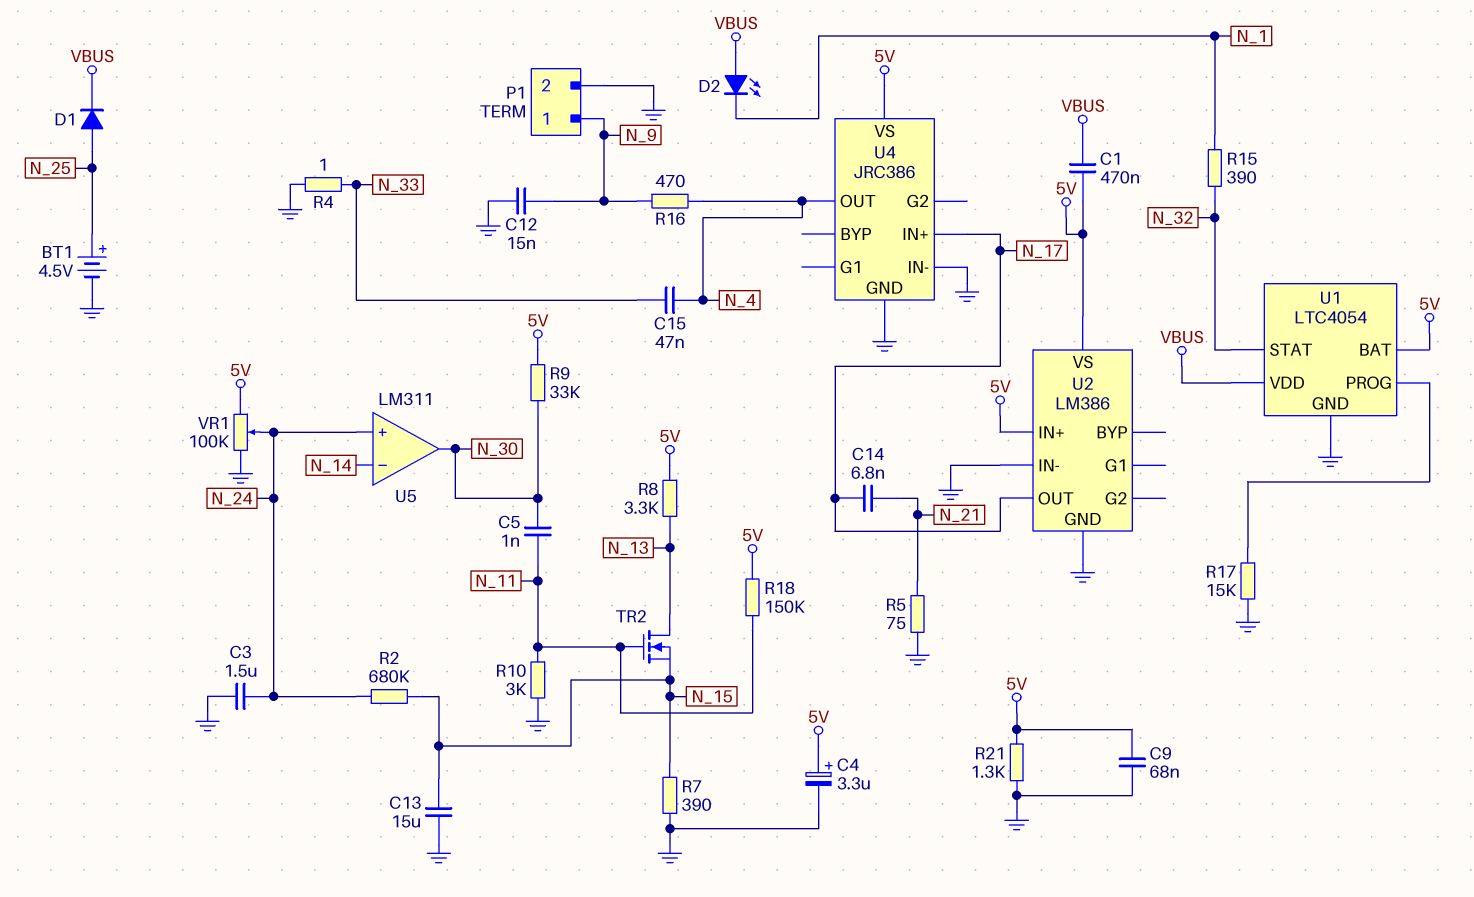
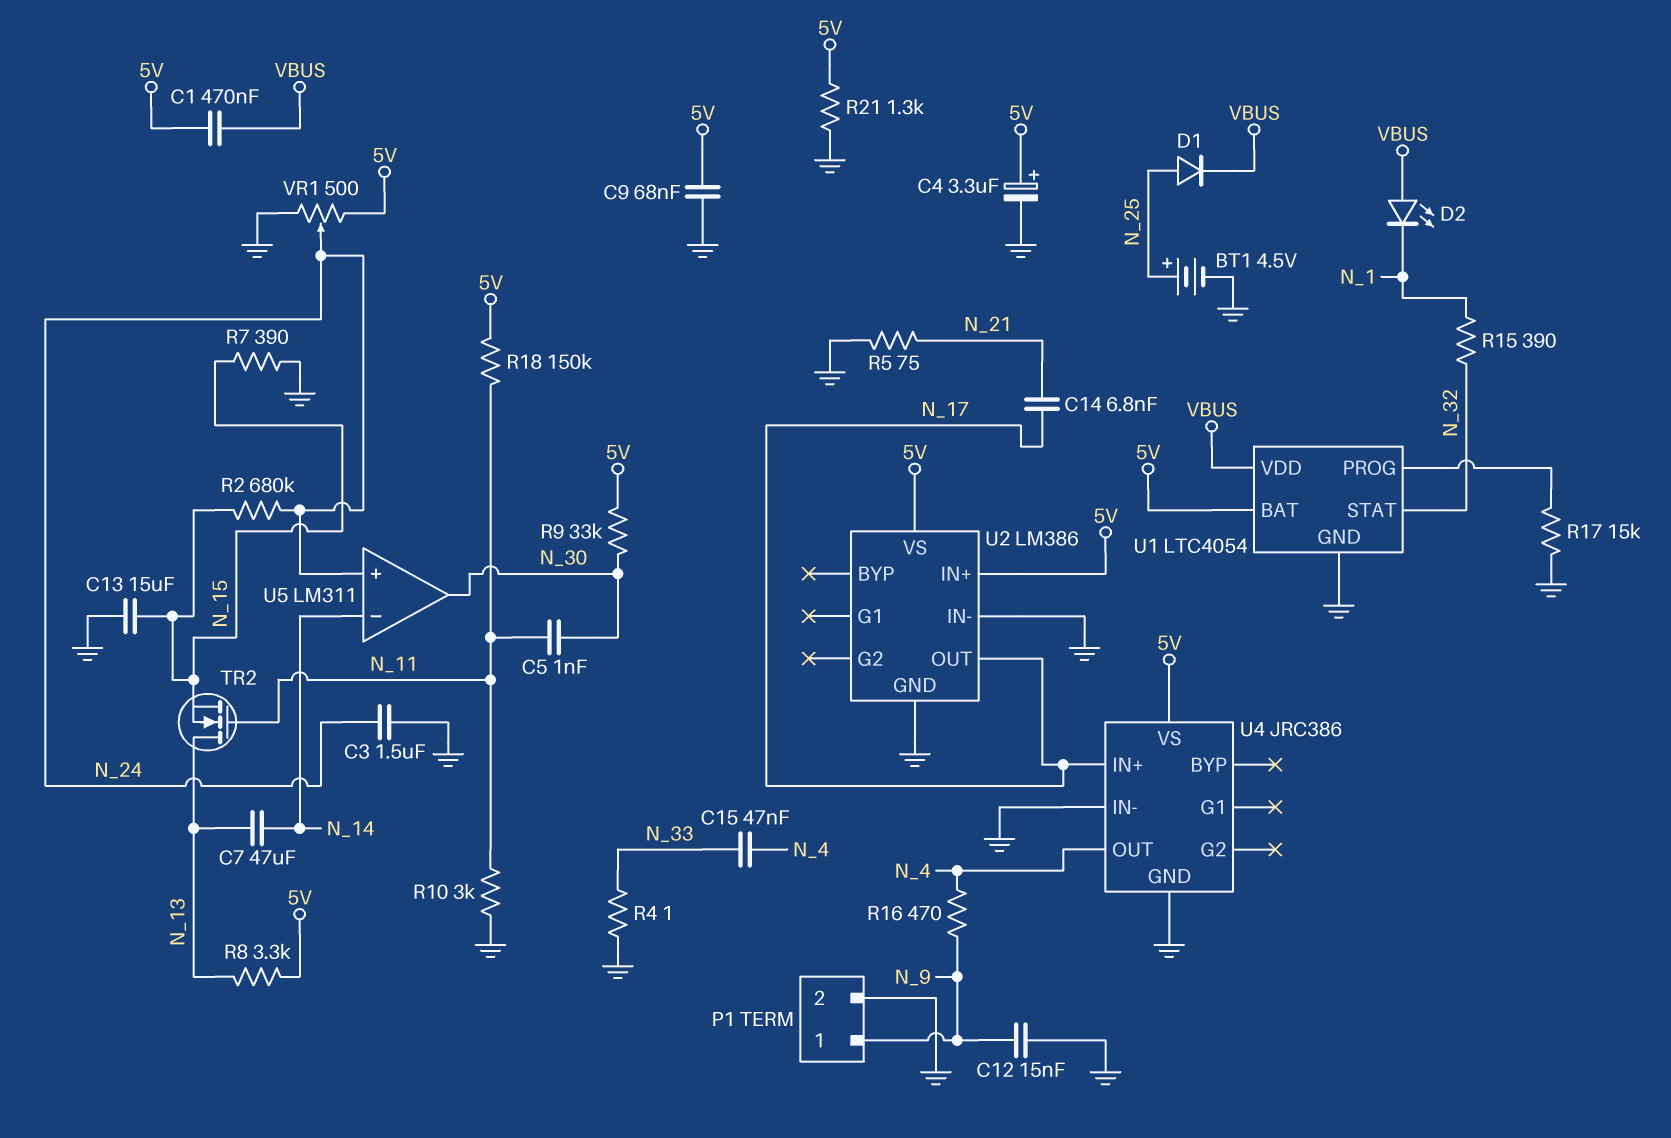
C7: none -> 47uF (N_13, N_14)
VR1: 100k (5V, GND, wiper N_24) -> 500 (5V, GND, wiper N_24)

